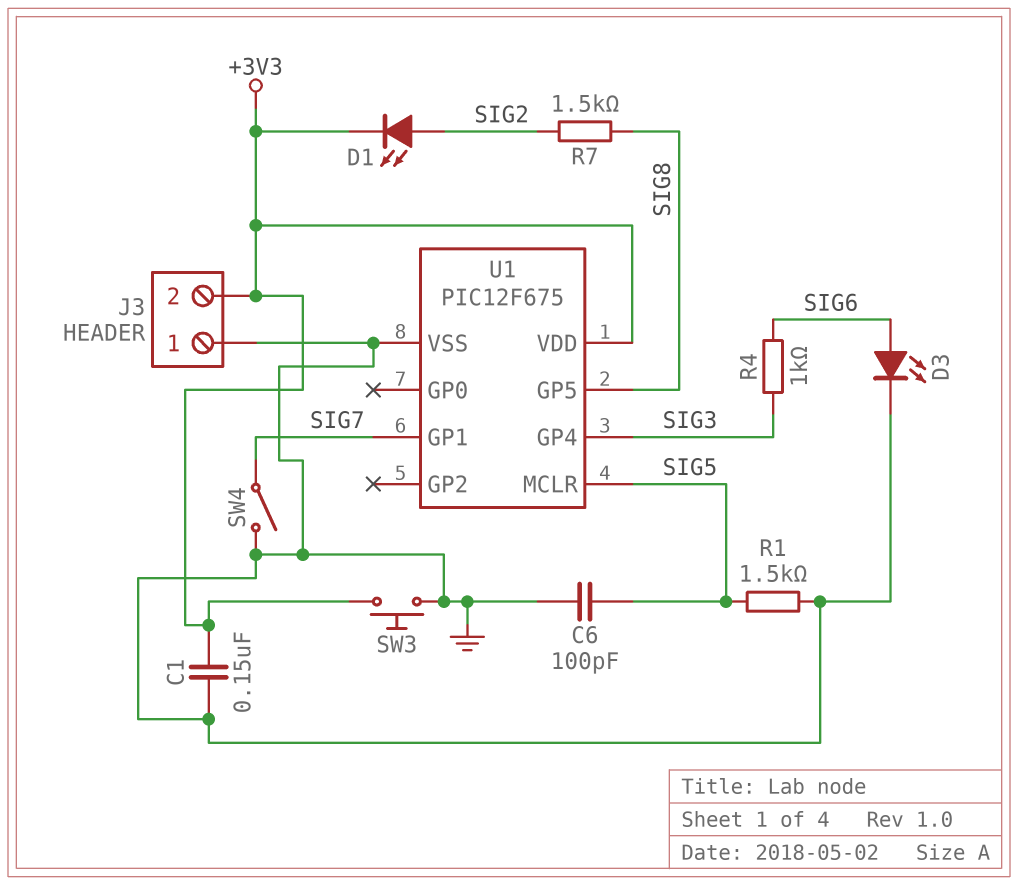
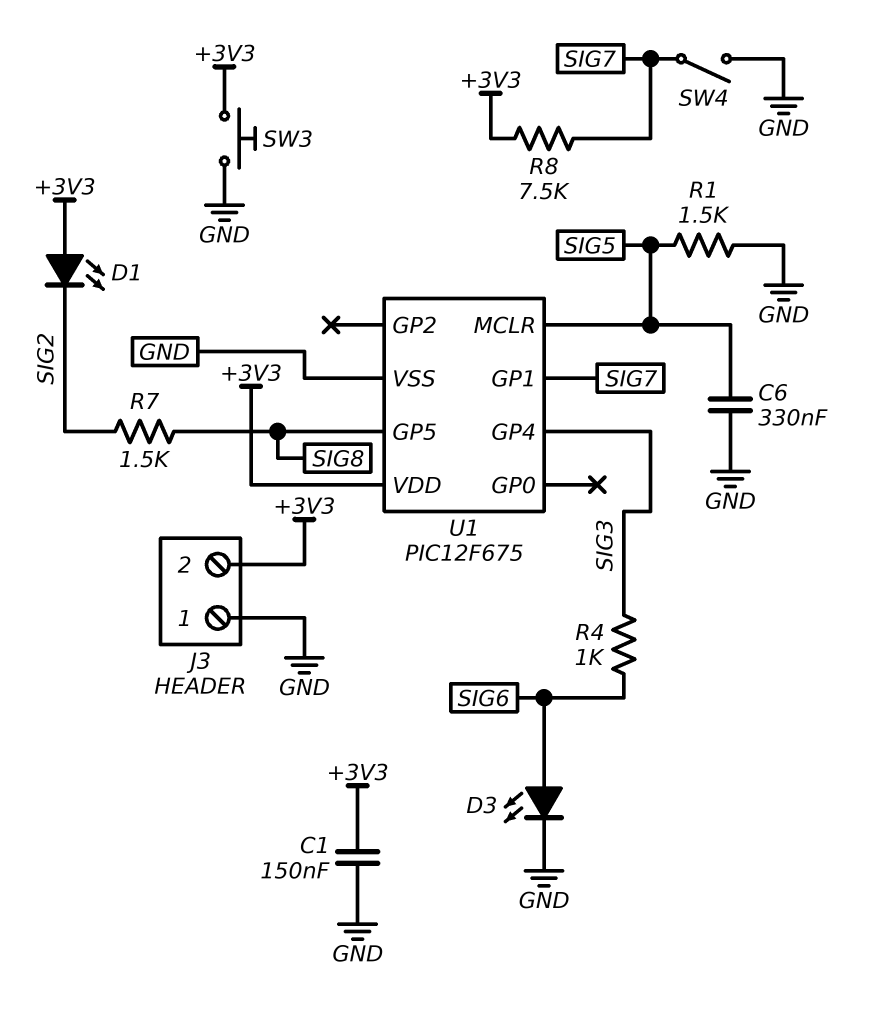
C6: 100pF (GND, SIG5) -> 330nF (GND, SIG5)
D1: LED (A SIG2, K +3V3) -> LED (A +3V3, K SIG2)
R8: none -> 7.5k (+3V3, SIG7)

